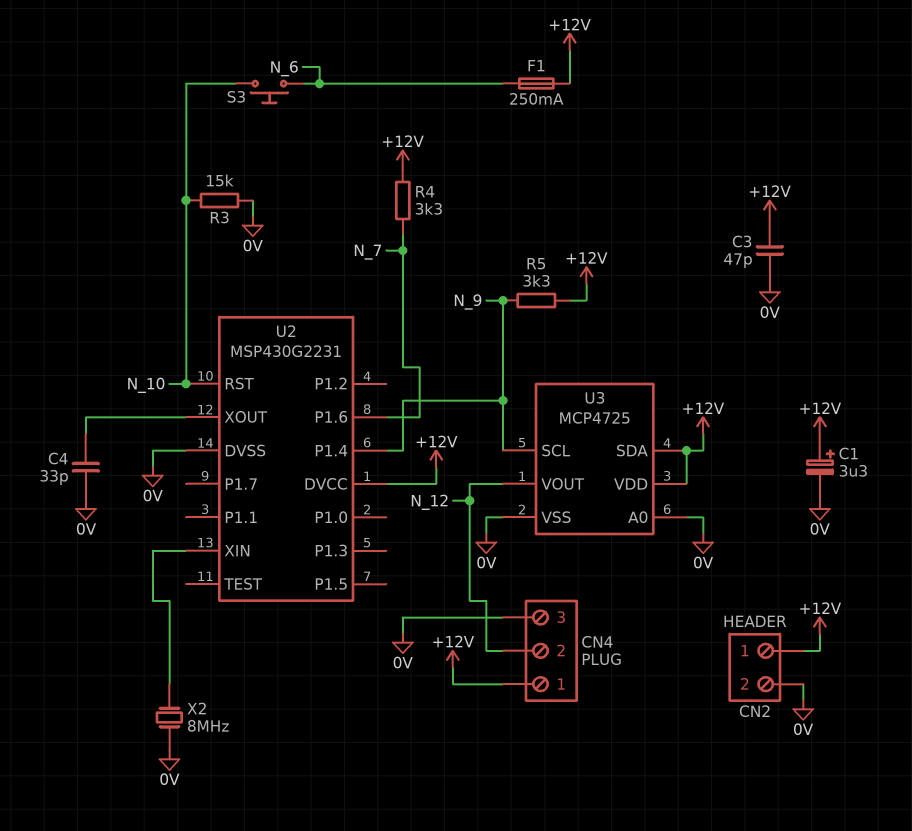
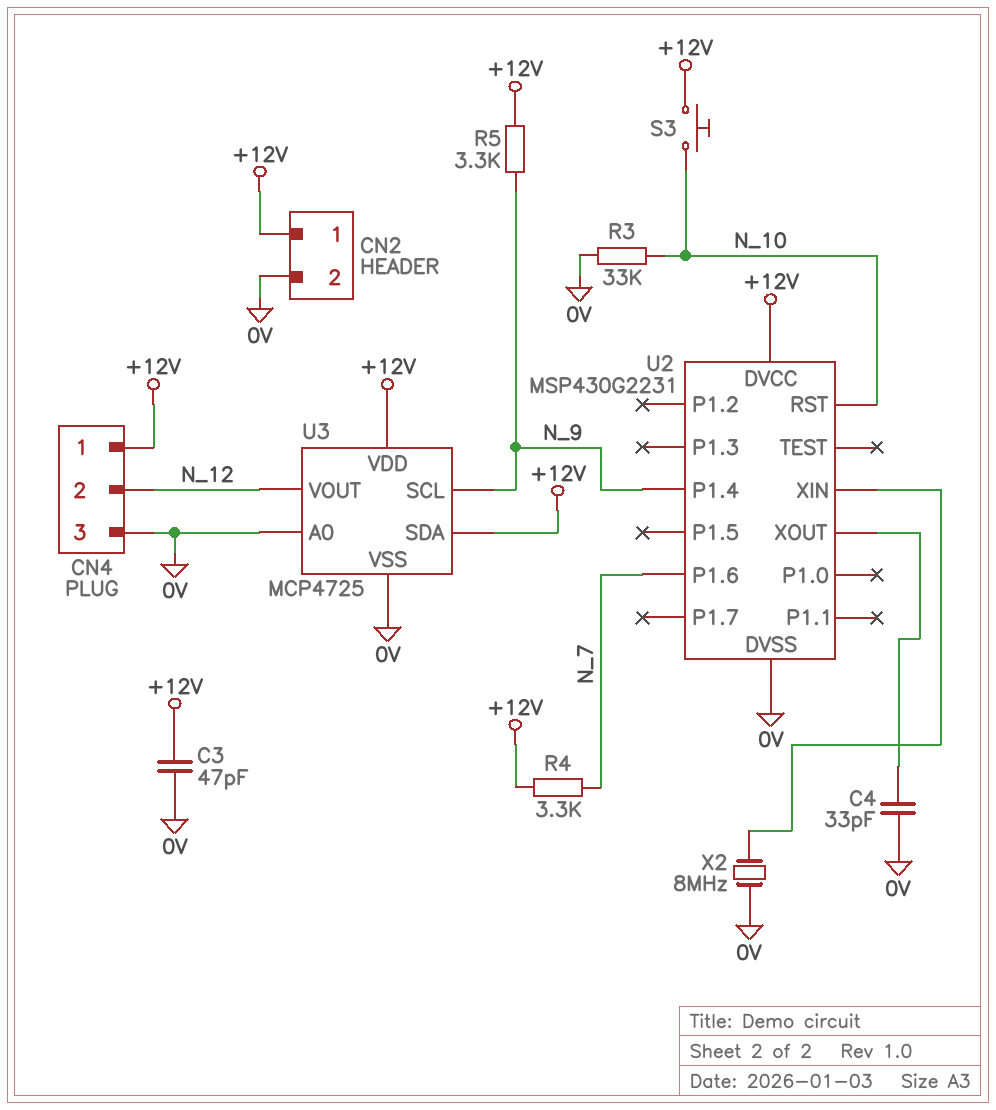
C1: 3.3uF (plus +12V, minus 0V) -> none
F1: 250mA (+12V, N_6) -> none
R3: 15k (0V, N_10) -> 33k (0V, N_10)
S3: button (N_6, N_10) -> button (+12V, N_10)

